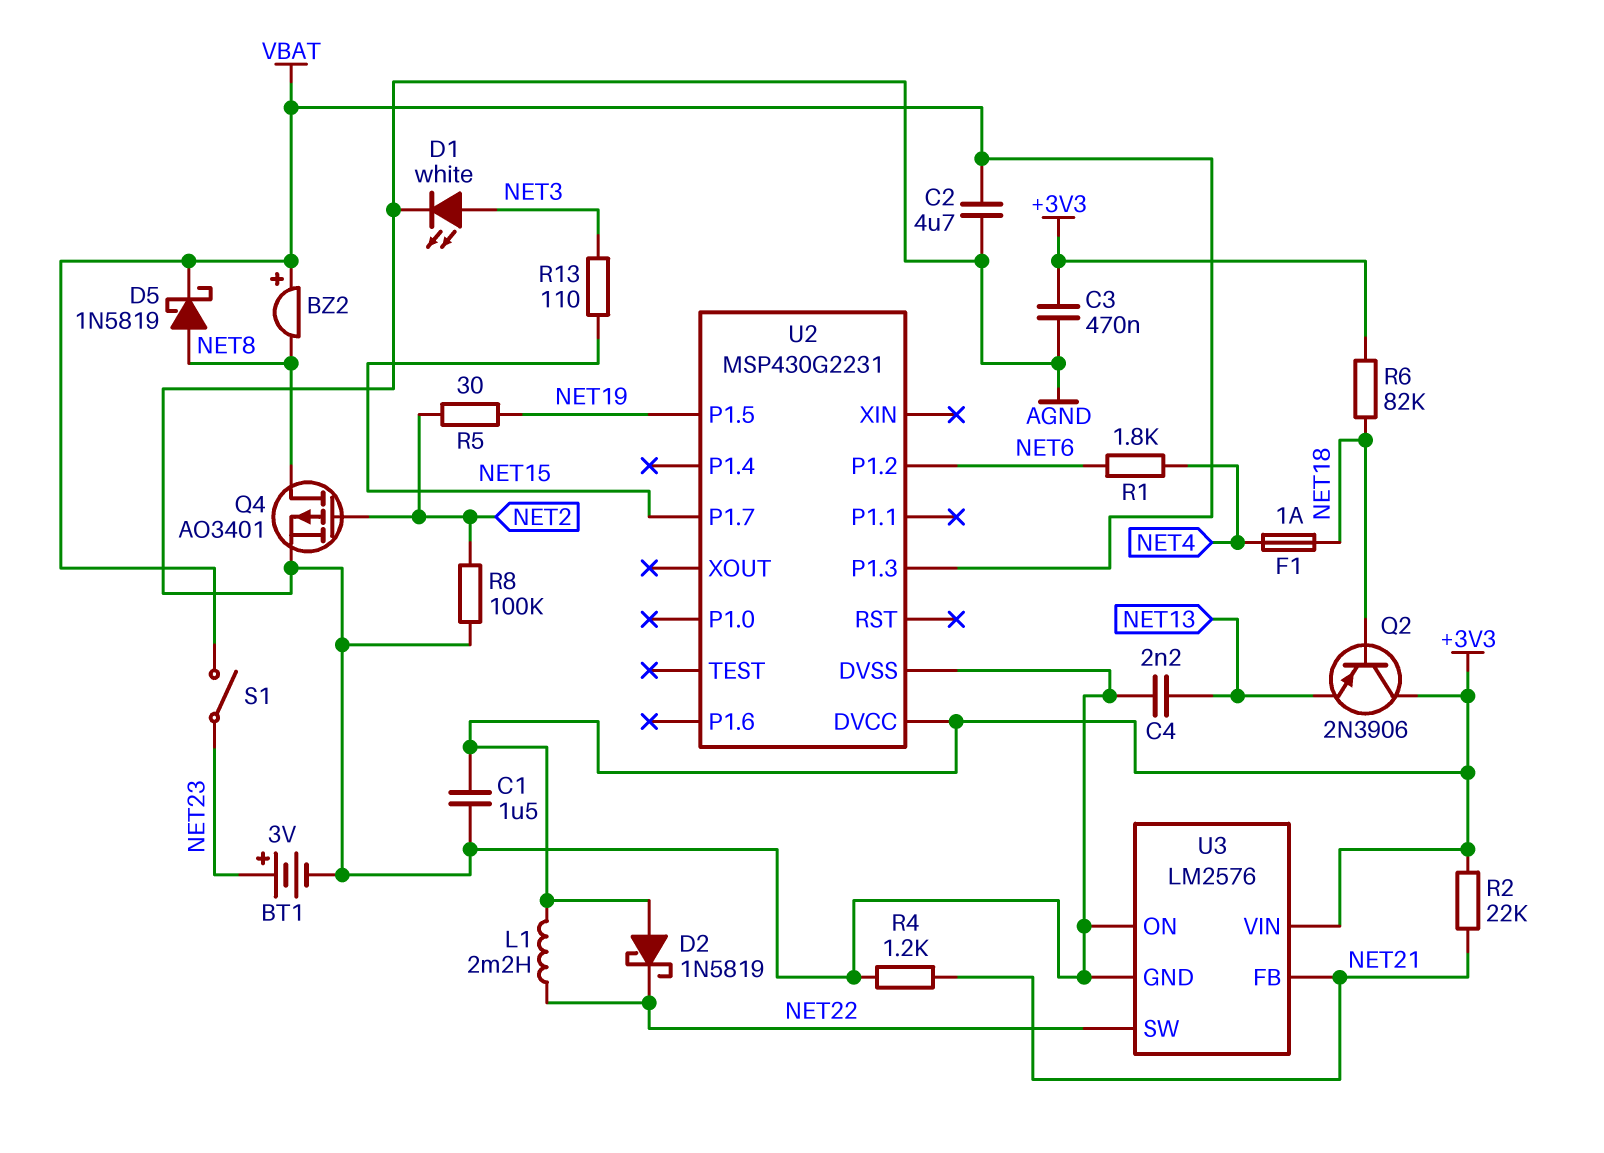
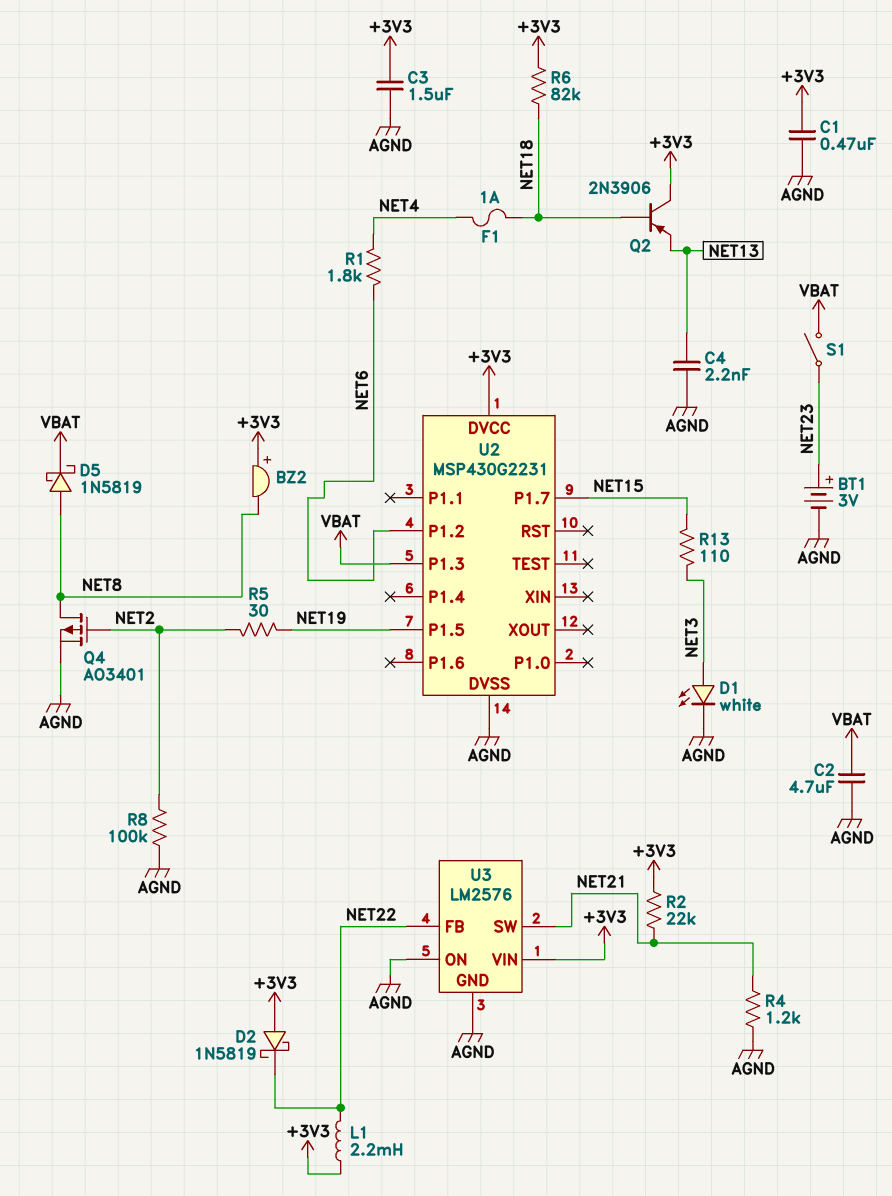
BZ2: buzzer (plus VBAT, minus NET8) -> buzzer (plus +3V3, minus NET8)
C1: 1.5uF (+3V3, AGND) -> 470nF (+3V3, AGND)
C3: 470nF (+3V3, AGND) -> 1.5uF (+3V3, AGND)
U3 pin FB: NET21 -> NET22
U3 pin SW: NET22 -> NET21

